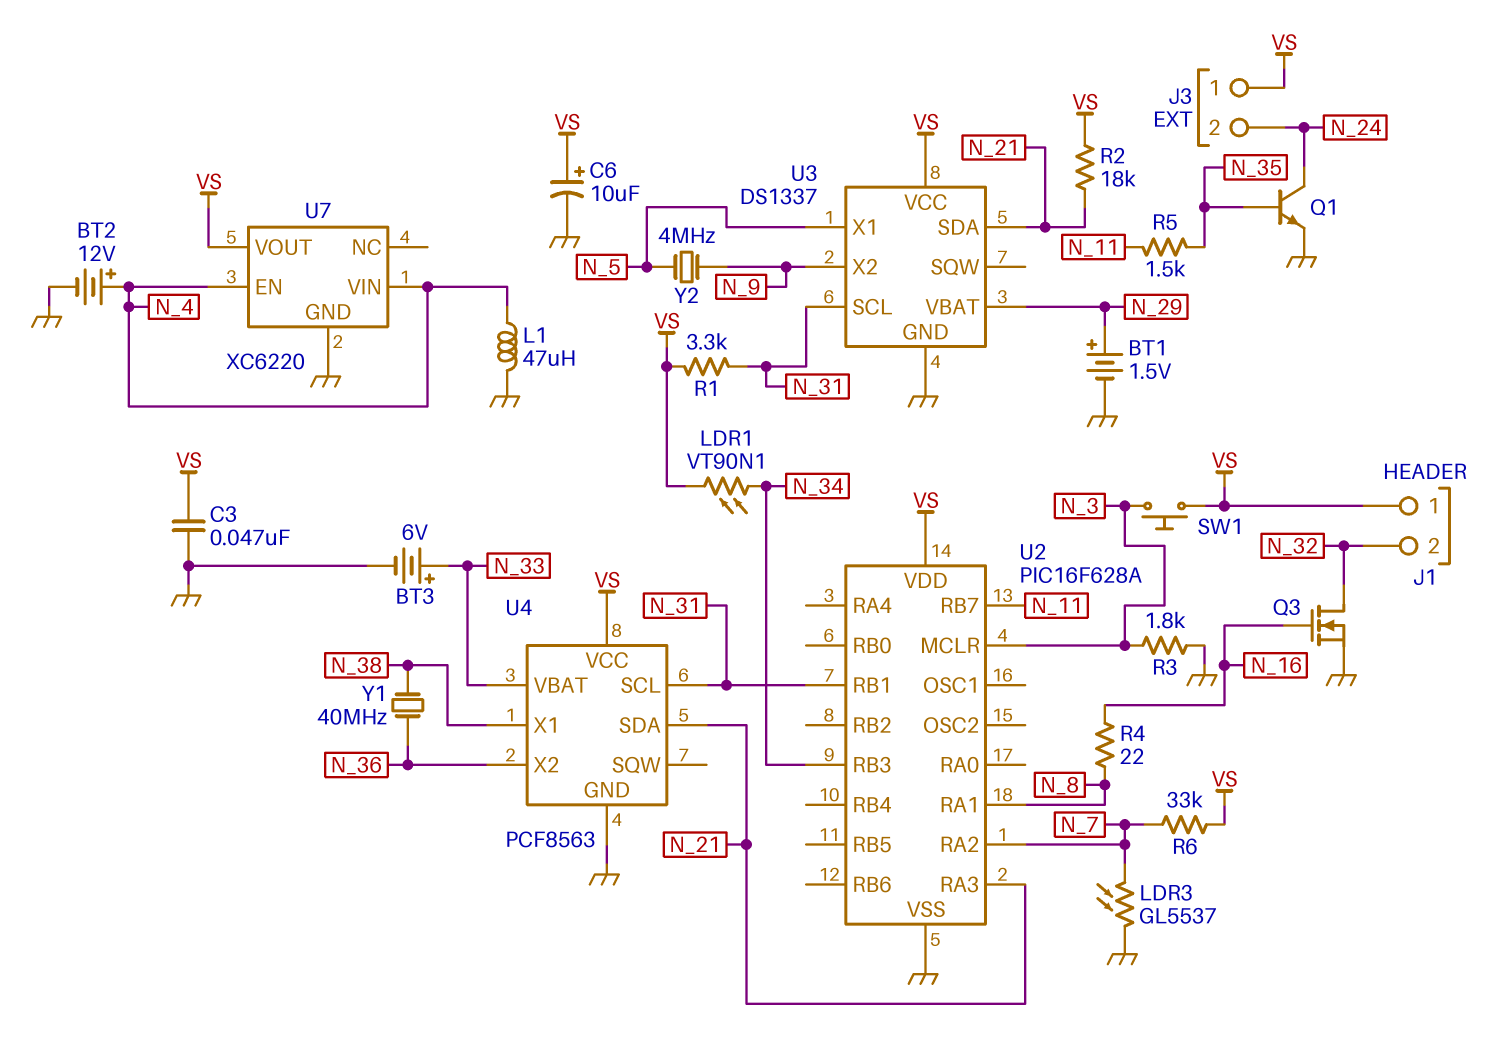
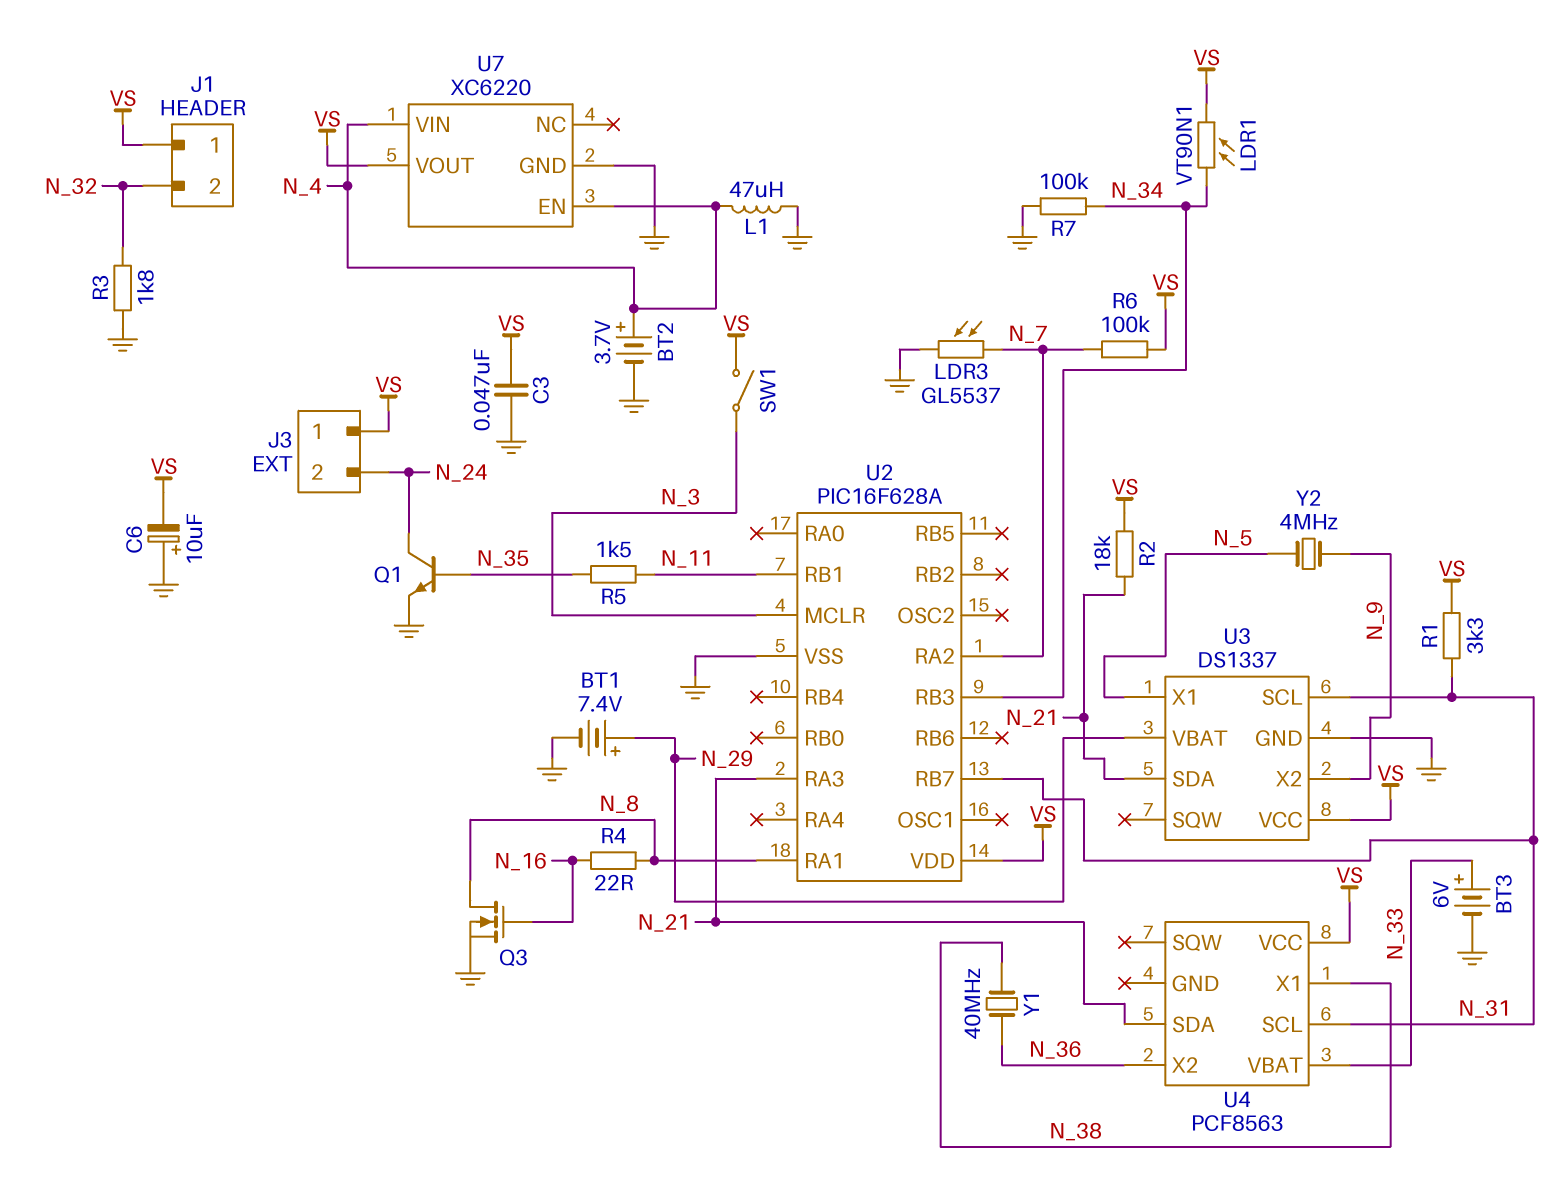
BT1: 1.5V (plus N_29, minus GND) -> 7.4V (plus N_29, minus GND)
BT2: 12V (plus N_4, minus GND) -> 3.7V (plus N_4, minus GND)
C6: 10uF (plus VS, minus GND) -> 10uF (plus GND, minus VS)
Q3: NMOS (G N_16, D N_32, S GND) -> NMOS (G N_16, D N_8, S GND)
R3: 1.8k (GND, N_3) -> 1.8k (GND, N_32)
R6: 33k (N_7, VS) -> 100k (N_7, VS)
R7: none -> 100k (GND, N_34)
SW1: button (N_3, VS) -> switch (N_3, VS)
U2 pin RB1: N_31 -> N_11
U2 pin RB7: N_11 -> N_31
U4 pin GND: GND -> none

